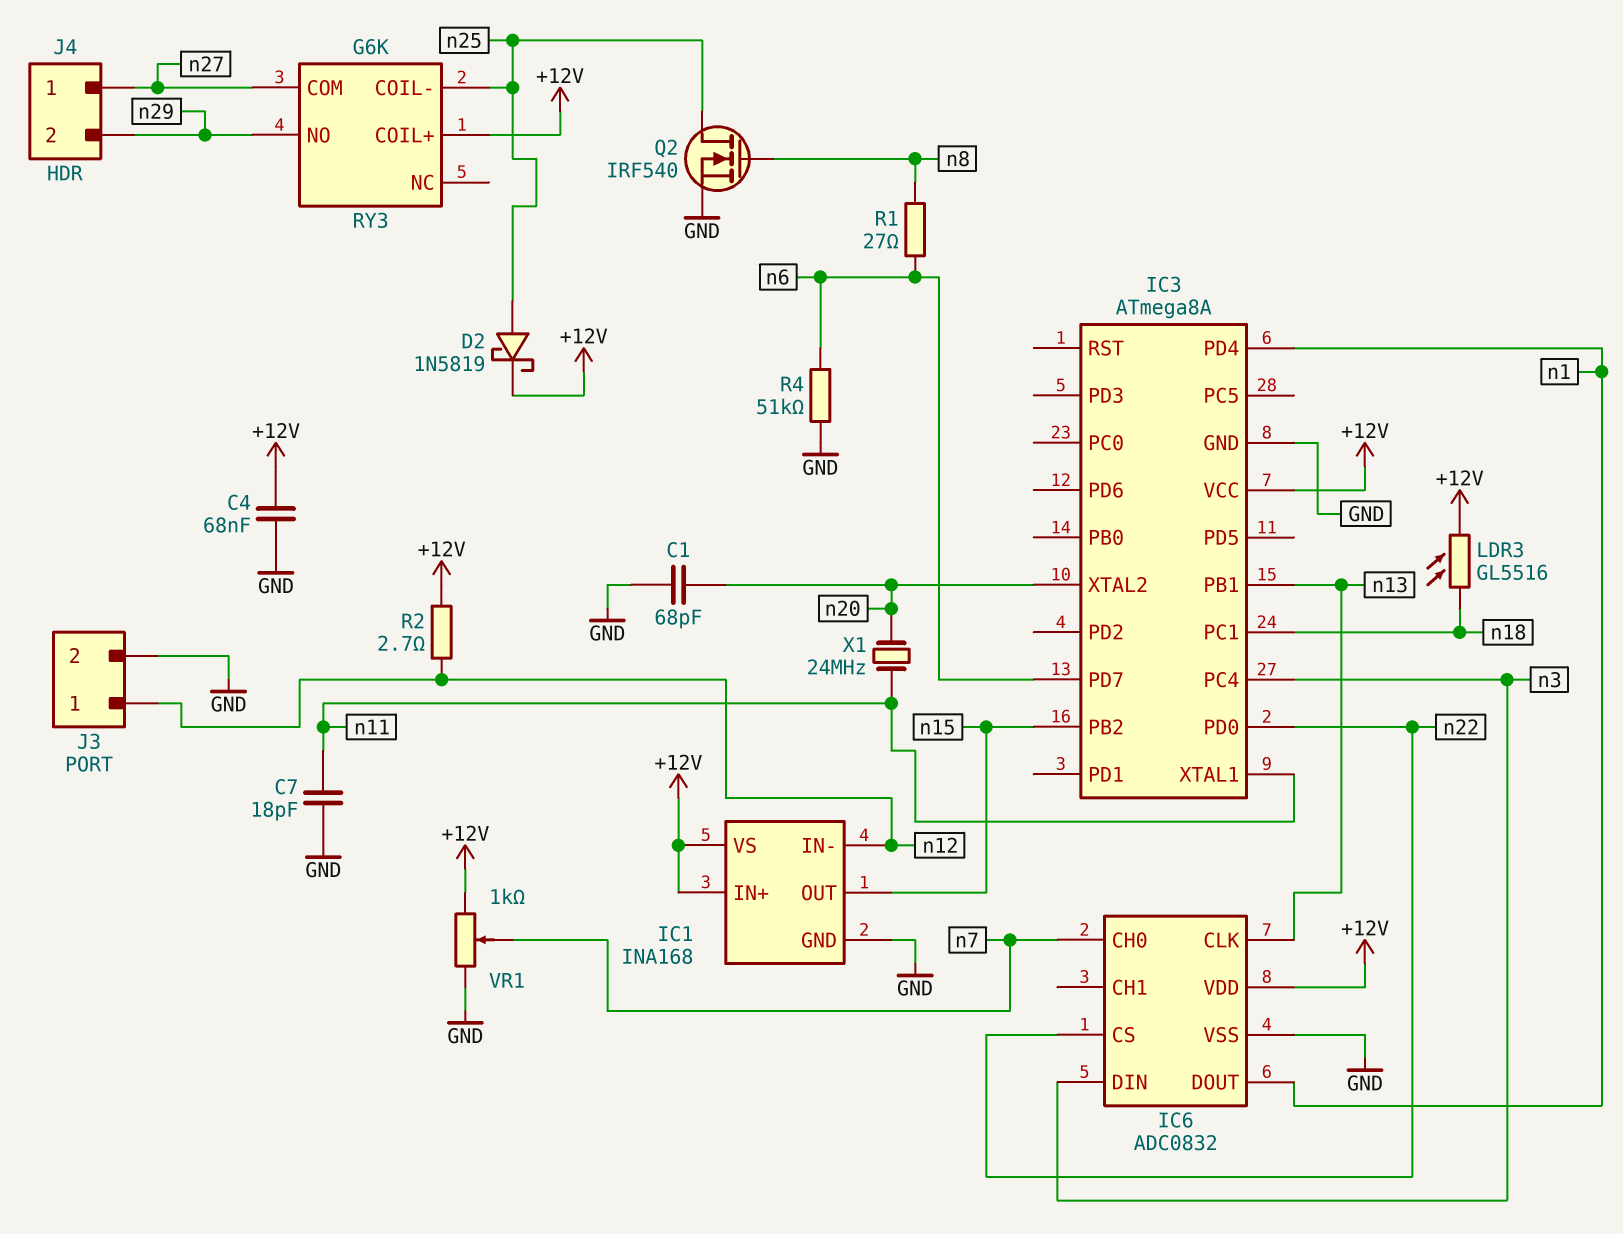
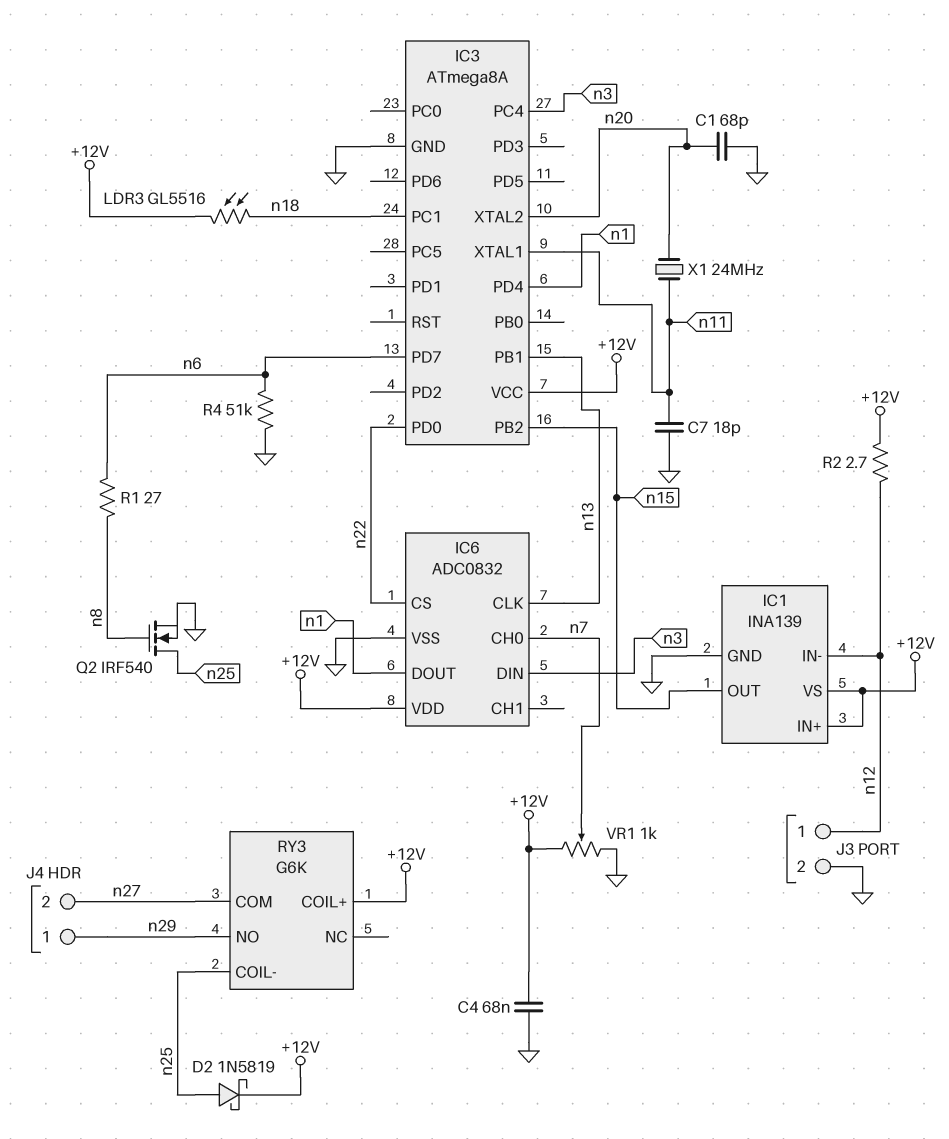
IC1: INA168 -> INA139
J4 pin 1: n27 -> n29
J4 pin 2: n29 -> n27

